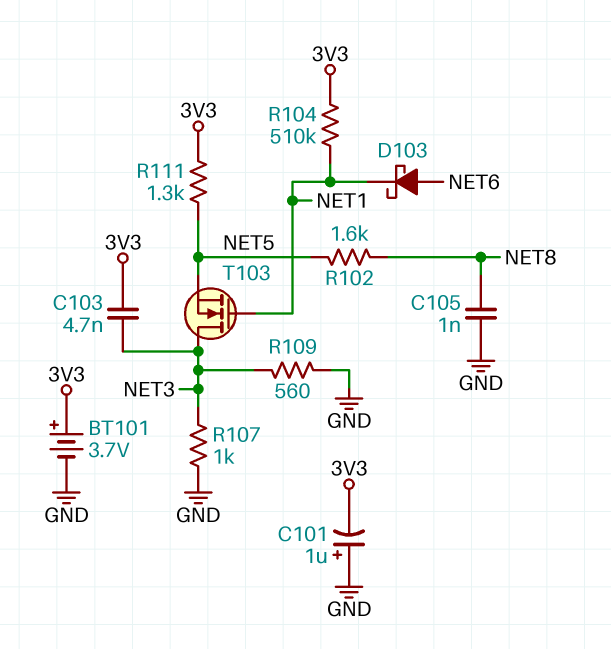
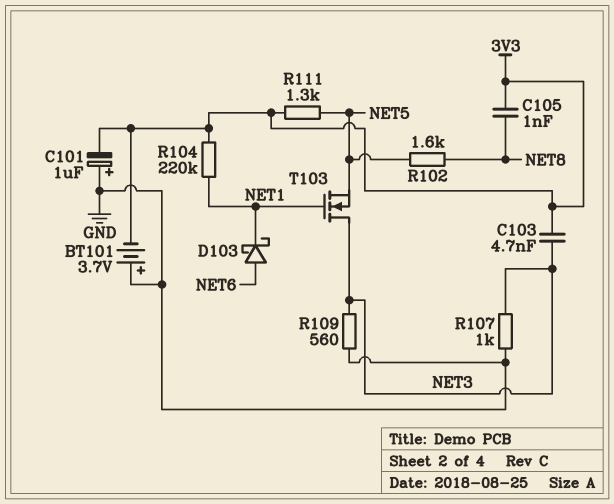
BT101: 3.7V (plus 3V3, minus GND) -> 3.7V (plus GND, minus 3V3)
C105: 1nF (GND, NET8) -> 1nF (3V3, NET8)
R104: 510k (3V3, NET1) -> 220k (3V3, NET1)

